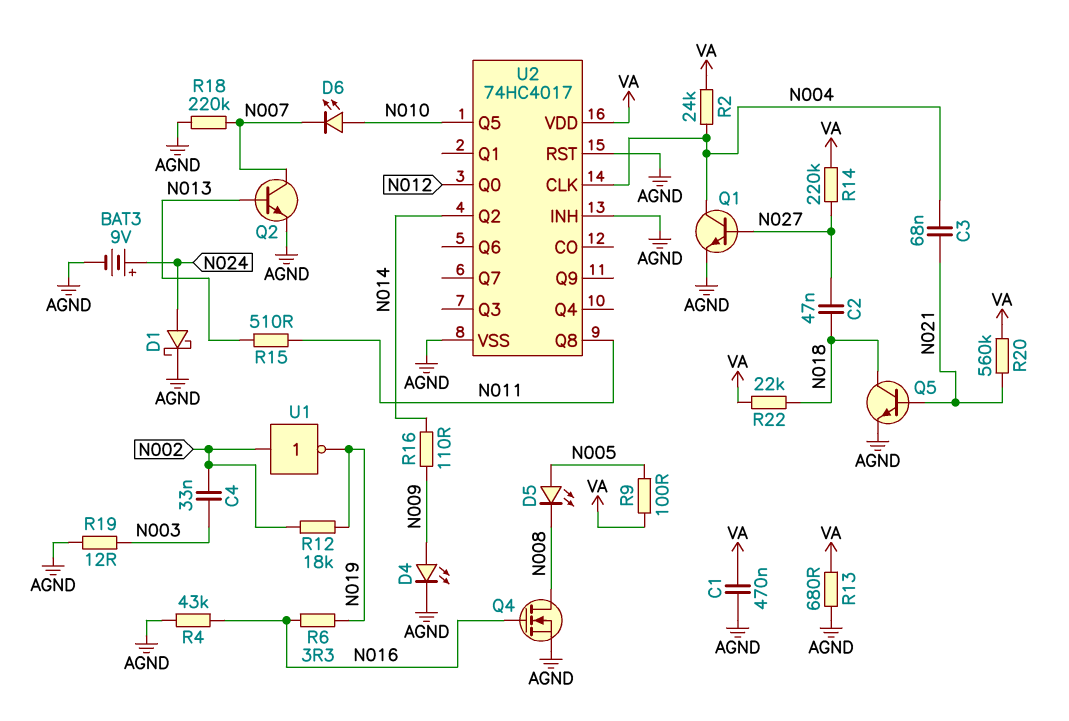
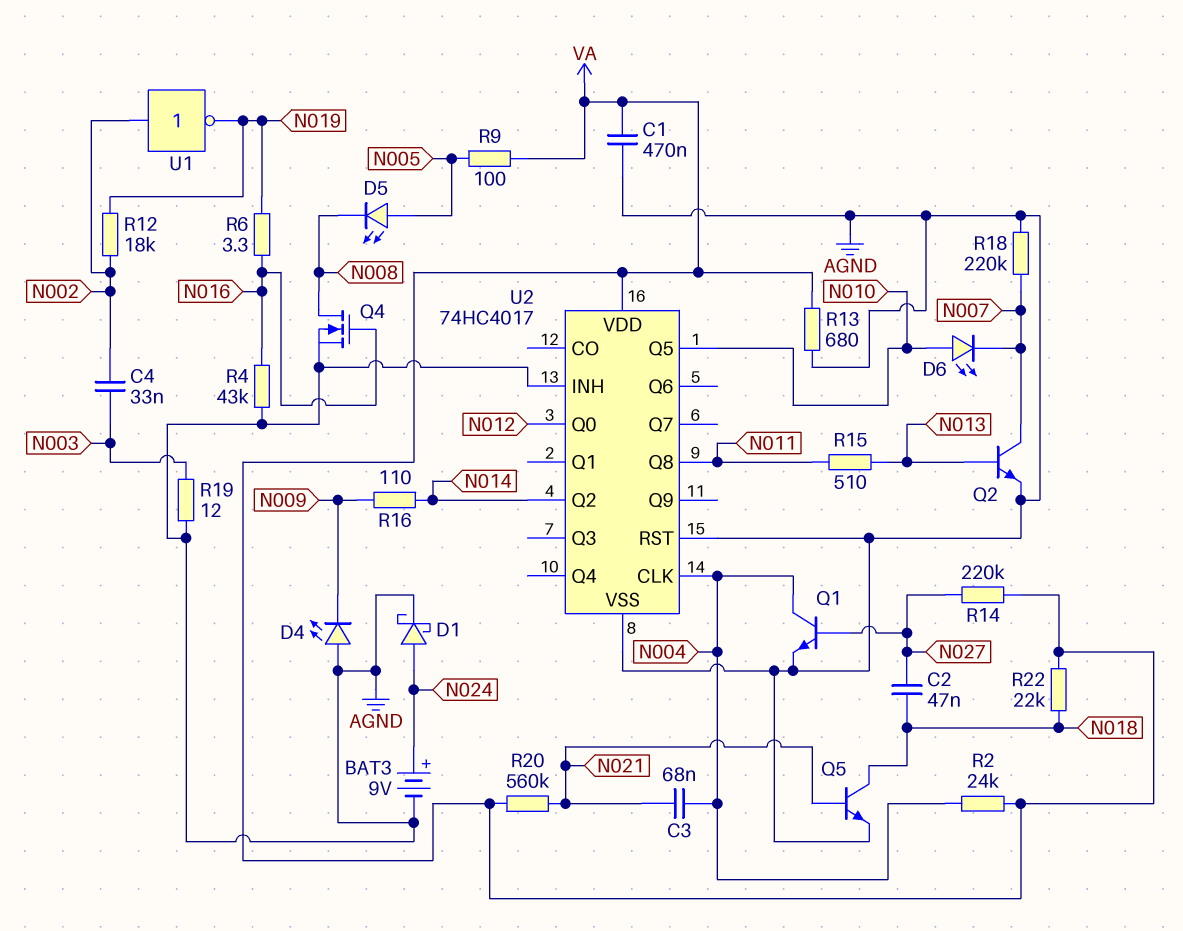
D4: LED (A N009, K AGND) -> LED (A AGND, K N009)

